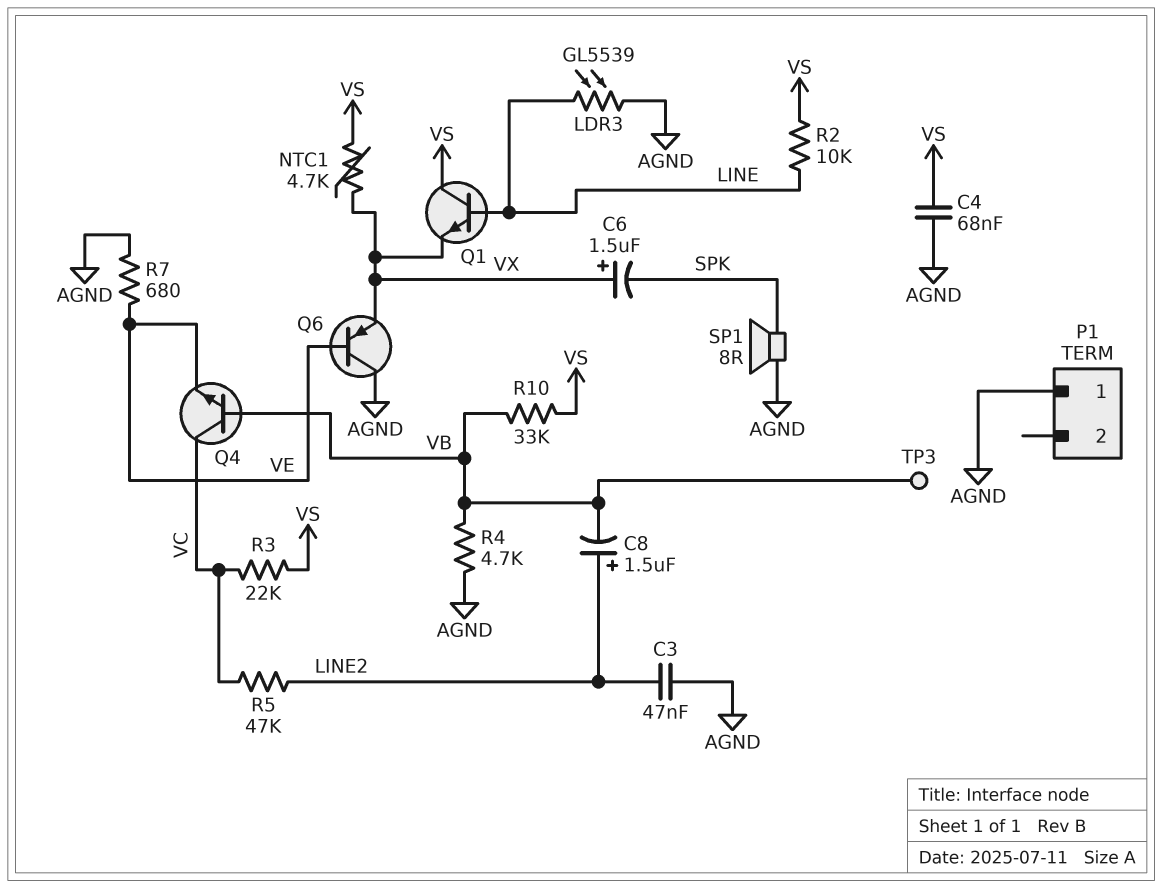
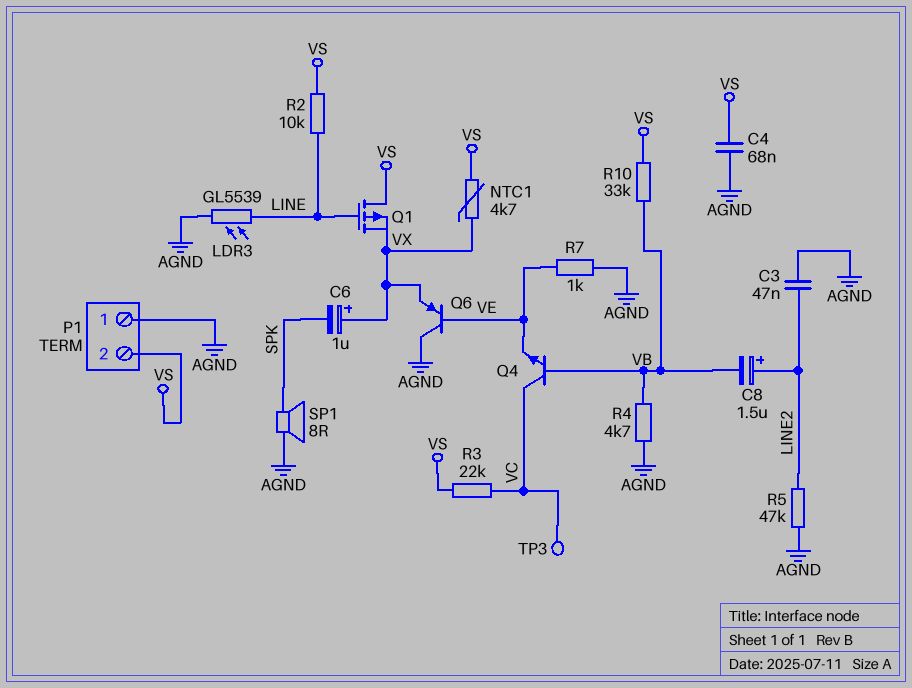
C6: 1.5uF (plus VX, minus SPK) -> 1uF (plus VX, minus SPK)
P1 pin 2: none -> VS
Q1: NPN (B LINE, C VS, E VX) -> PMOS (G LINE, D VS, S VX)
R5: 47k (LINE2, VC) -> 47k (AGND, LINE2)
R7: 680 (AGND, VE) -> 1k (AGND, VE)
TP3: test point (VB) -> test point (VC)

